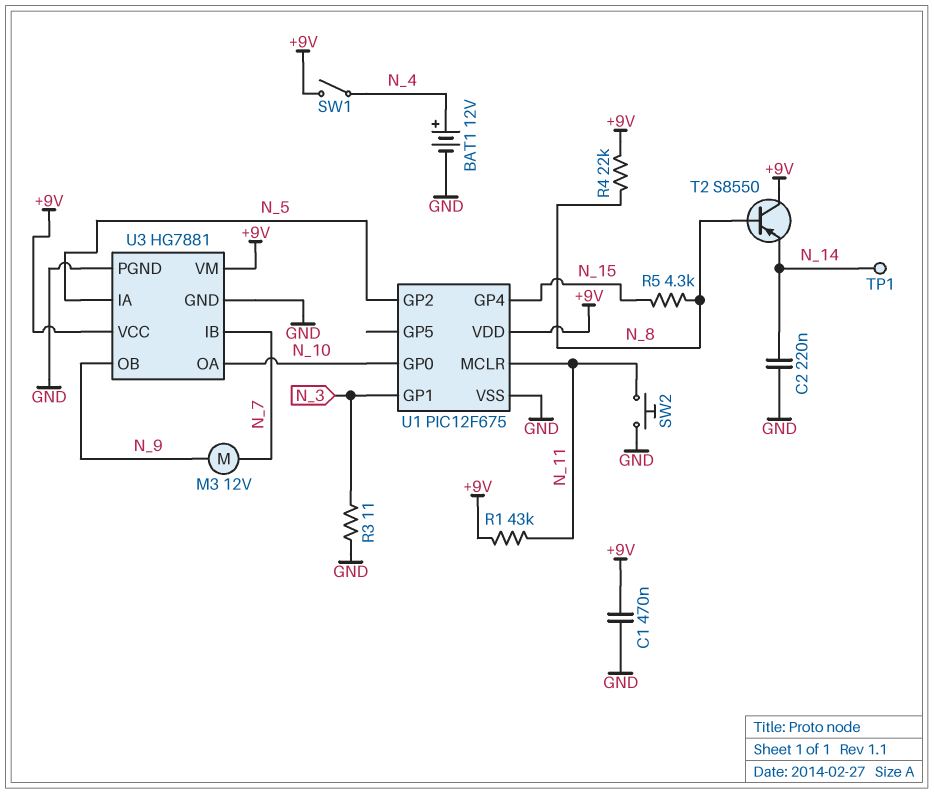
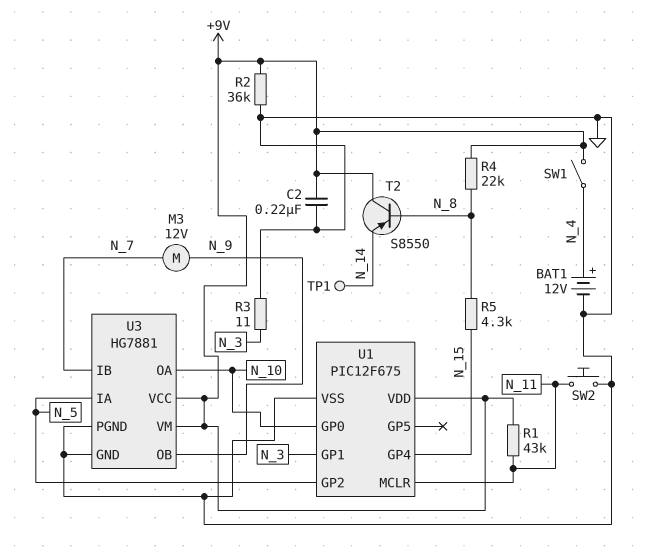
C1: 470nF (+9V, GND) -> none
C2: 220nF (GND, N_14) -> 220nF (+9V, GND)
R2: none -> 36k (+9V, GND)

